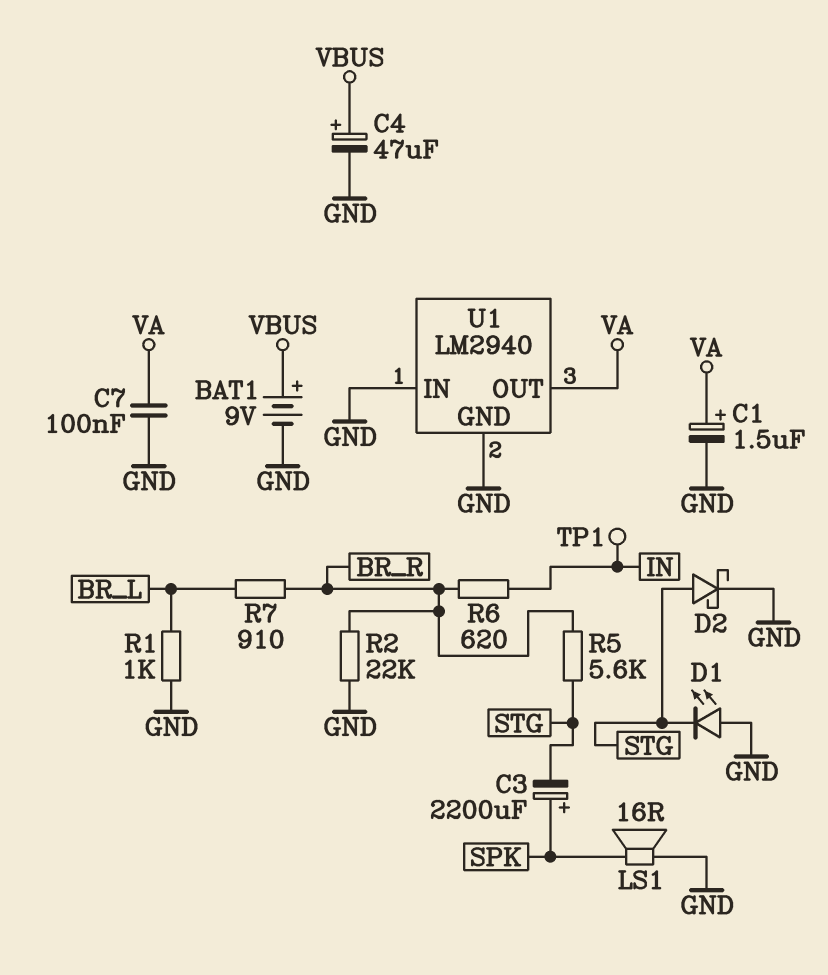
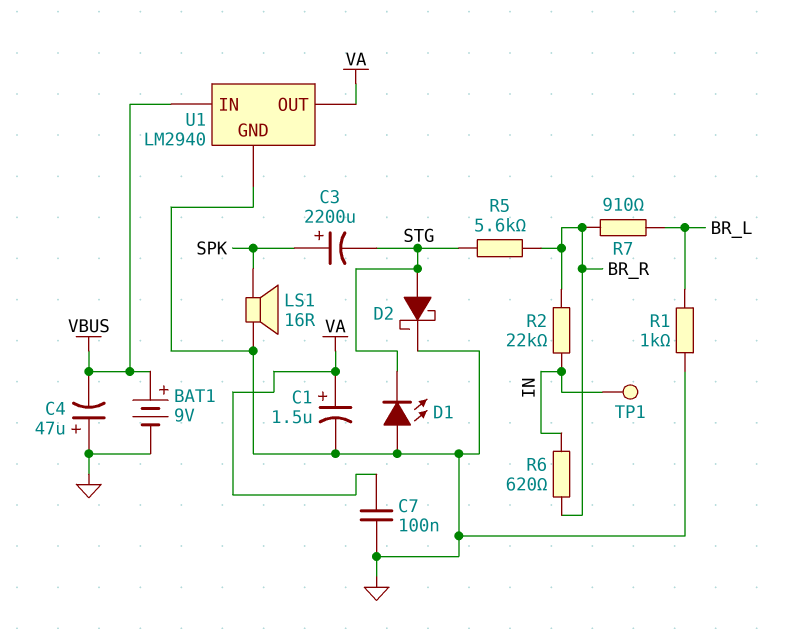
C4: 47uF (plus VBUS, minus GND) -> 47uF (plus GND, minus VBUS)
R2: 22k (BR_R, GND) -> 22k (BR_R, IN)
U1 pin IN: GND -> VBUS

